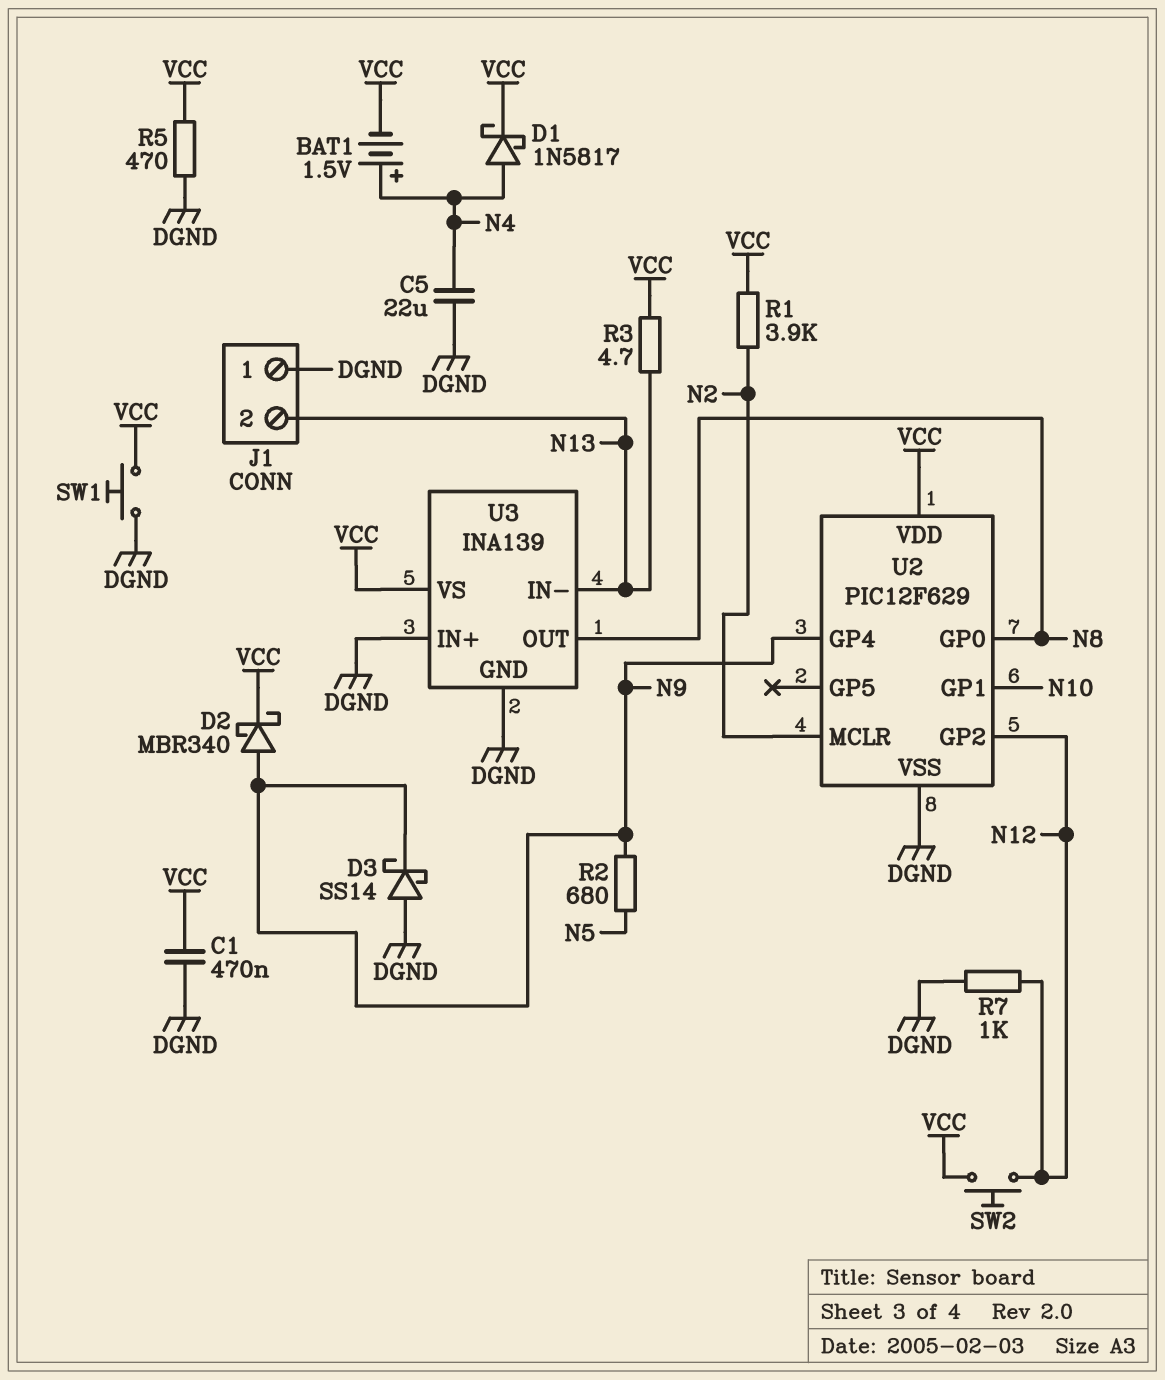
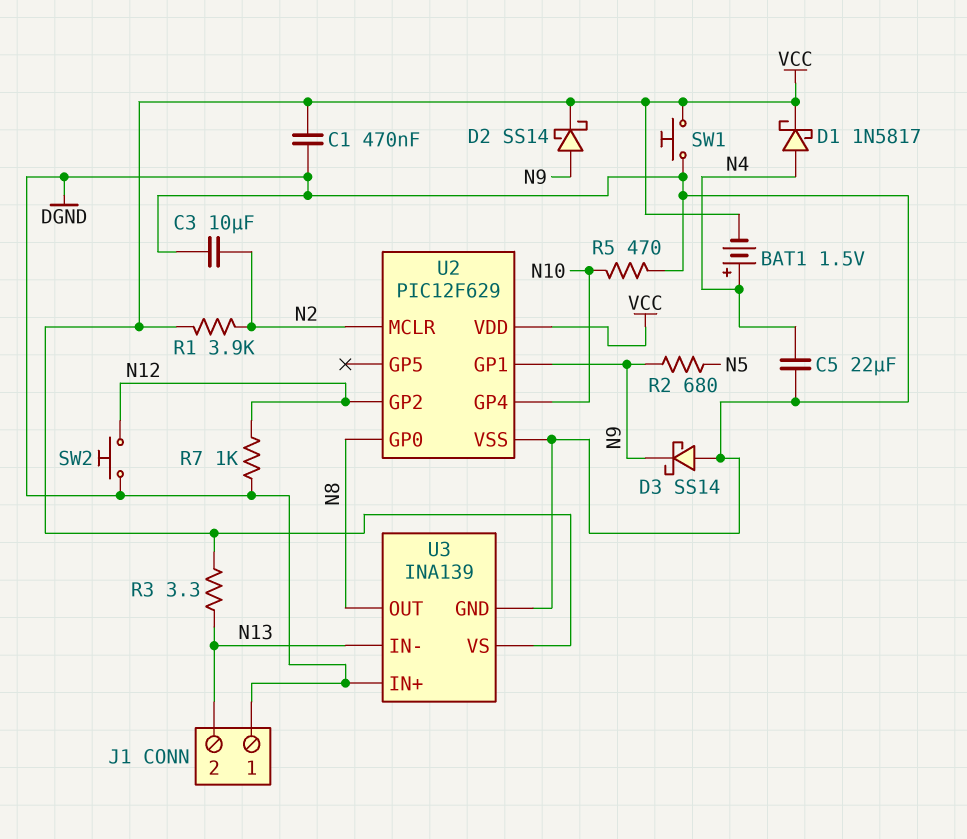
C3: none -> 10uF (DGND, N2)
D2: schottky MBR340 (A N9, K VCC) -> schottky SS14 (A N9, K VCC)
R3: 4.7 (N13, VCC) -> 3.3 (N13, VCC)
R5: 470 (DGND, VCC) -> 470 (DGND, N10)
SW2: button (N12, VCC) -> button (DGND, N12)
U2 pin GP1: N10 -> N9
U2 pin GP4: N9 -> N10

